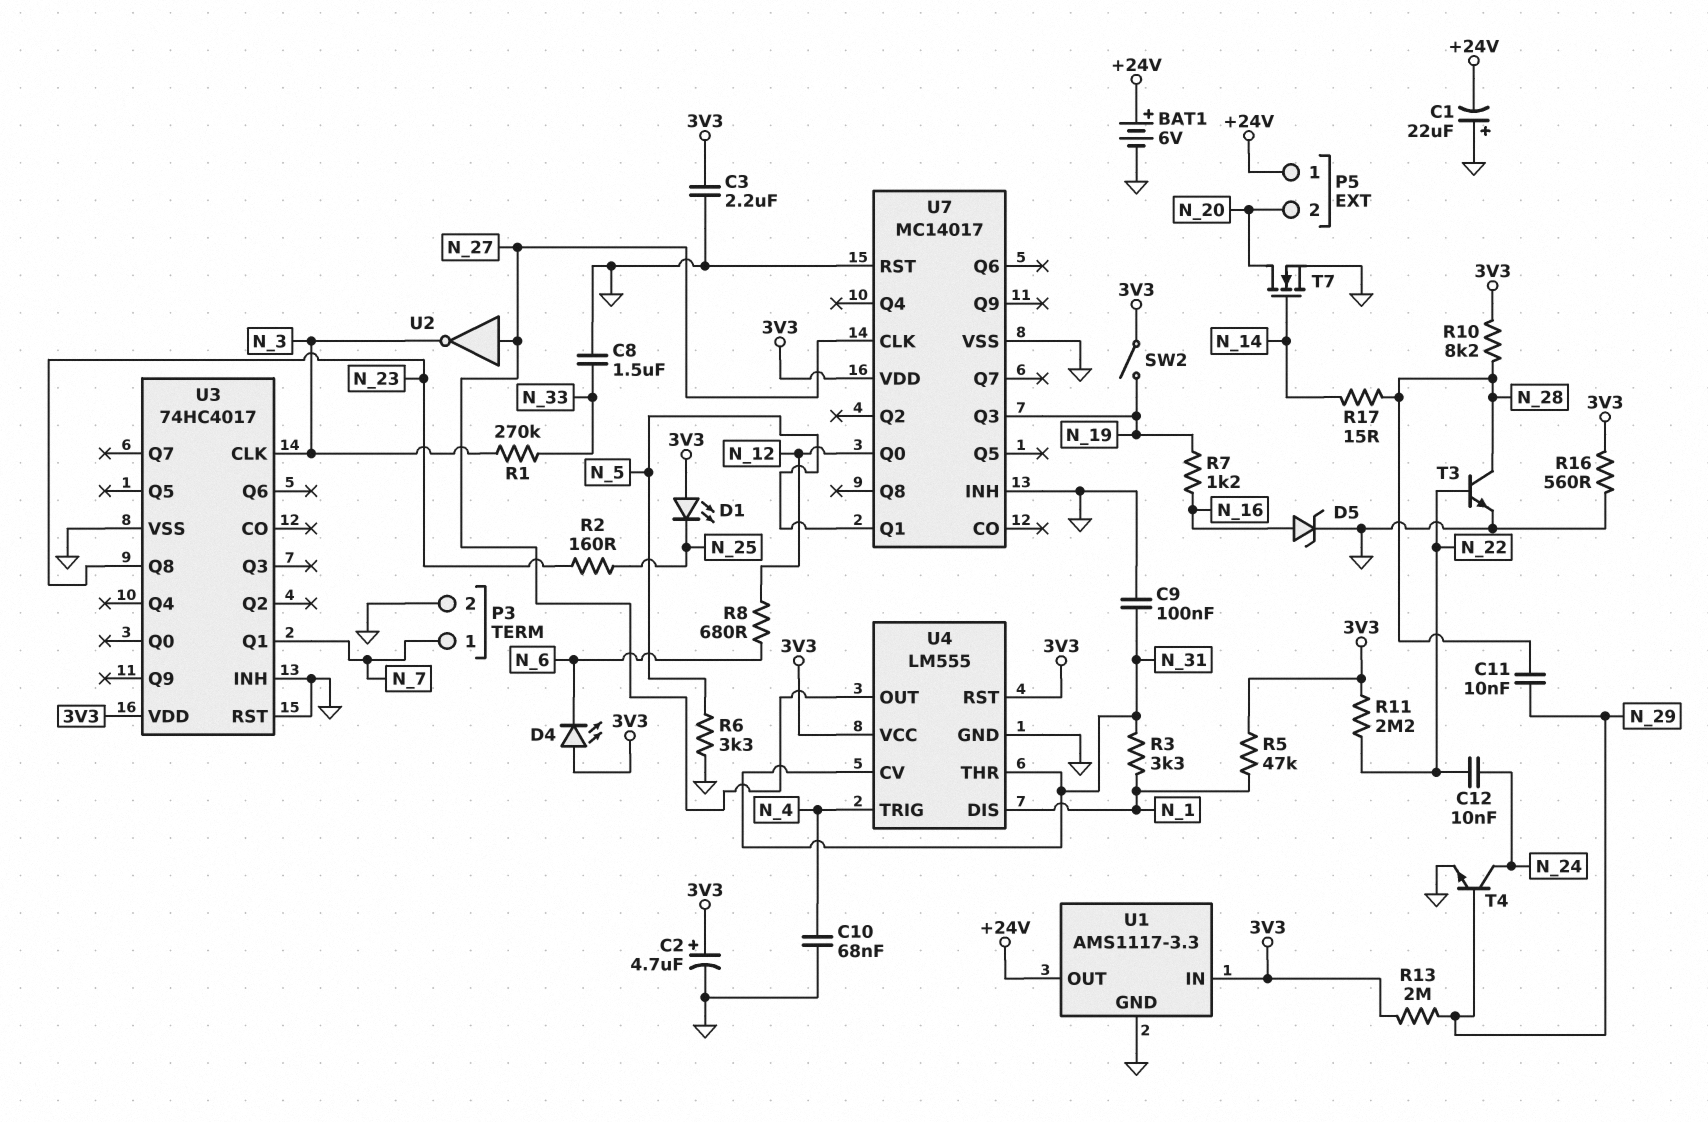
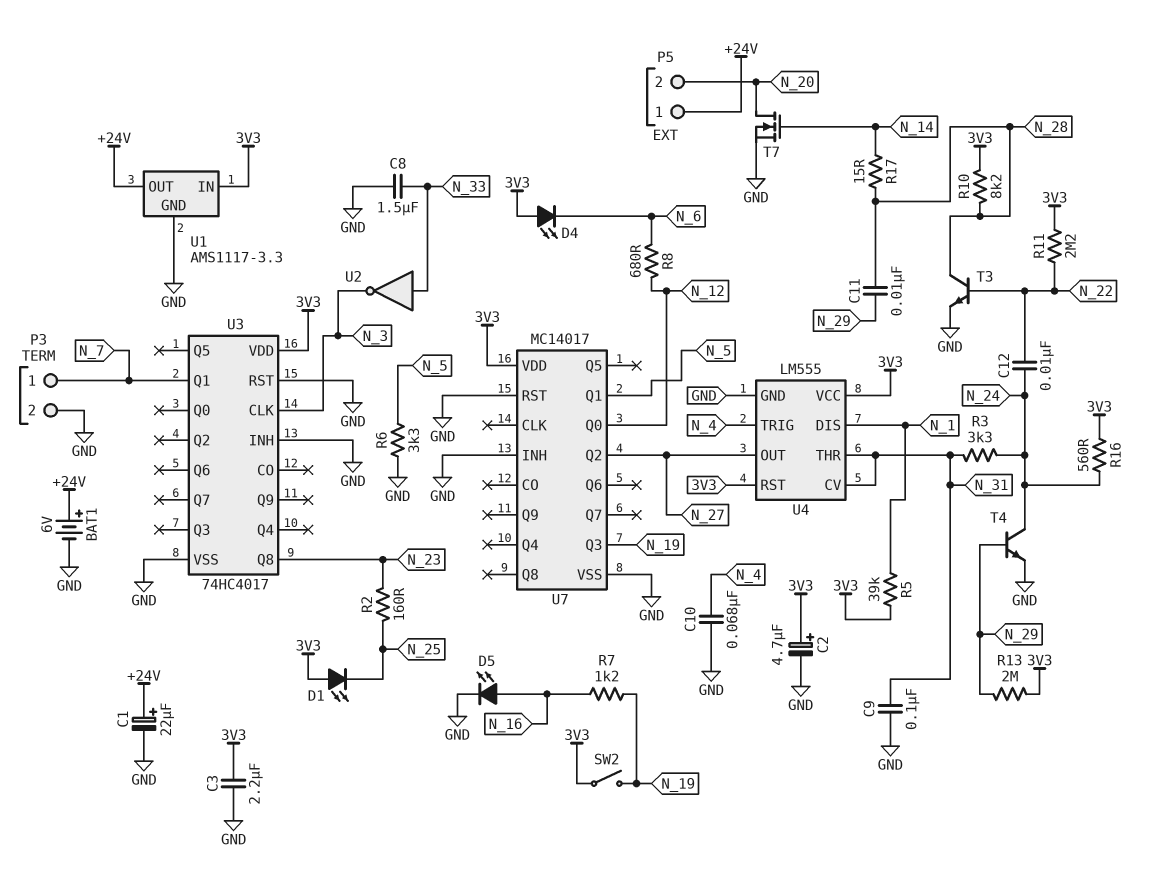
C1: 22uF (plus GND, minus +24V) -> 22uF (plus +24V, minus GND)
D5: zener (A N_16, K GND) -> LED (A N_16, K GND)
R1: 270k (N_3, N_33) -> none
R3: 3.3k (N_1, N_31) -> 3.3k (N_24, N_31)
R5: 47k (3V3, N_1) -> 39k (3V3, N_1)
R16: 560 (3V3, GND) -> 560 (3V3, N_24)
U2: NOT (in N_27, out N_3) -> NOT (in N_33, out N_3)
U7 pin CLK: N_27 -> none
U7 pin Q2: none -> N_27

